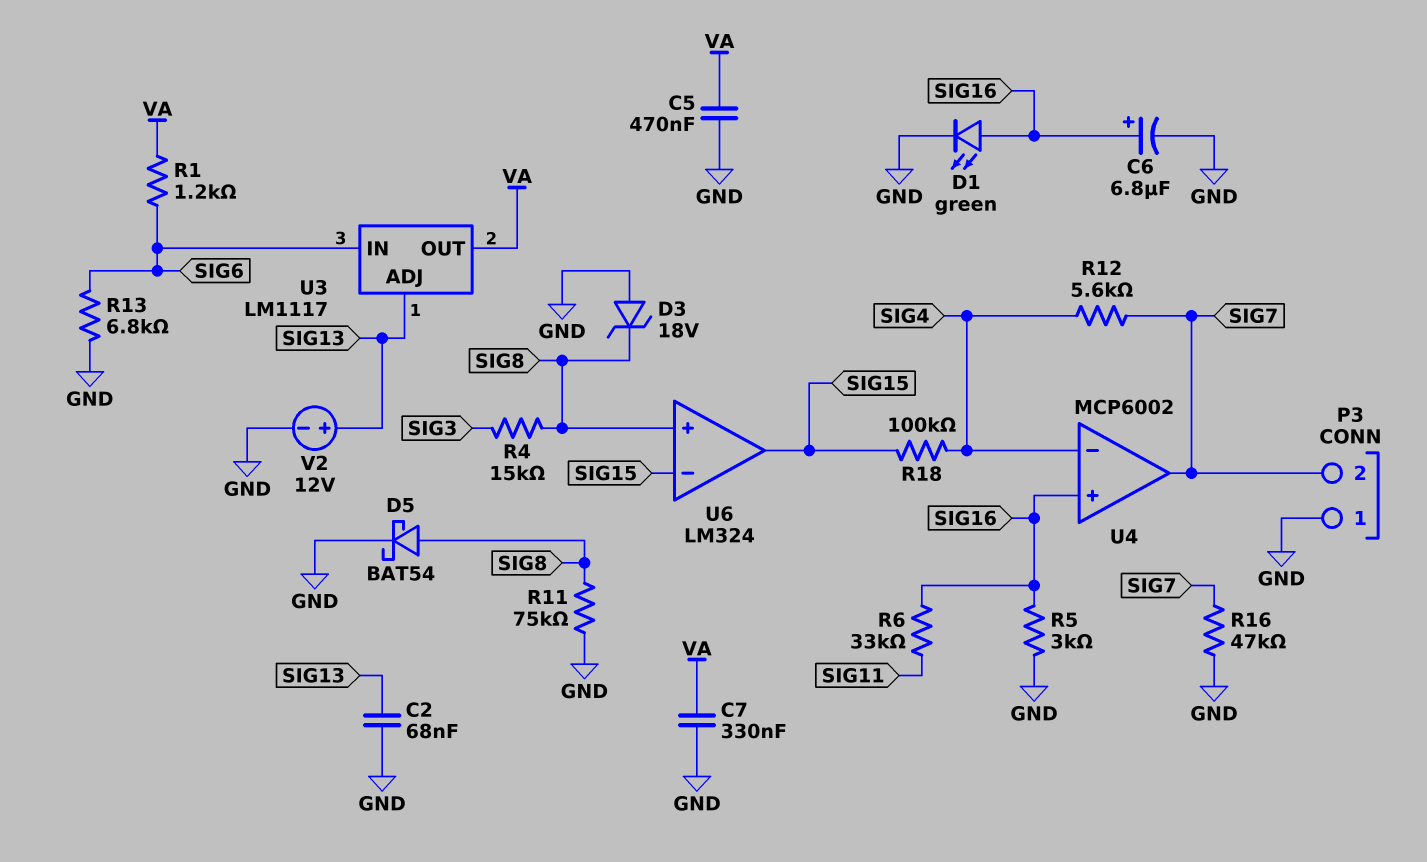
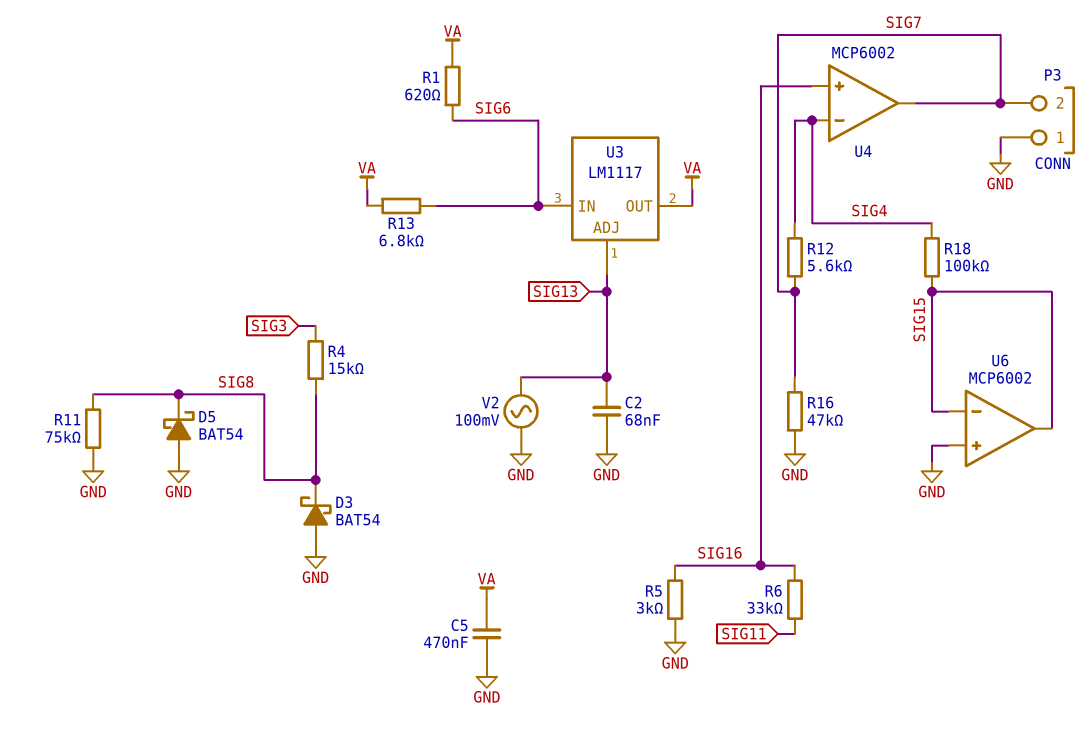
C6: 6.8uF (plus SIG16, minus GND) -> none
C7: 330nF (GND, VA) -> none
D1: LED green (A SIG16, K GND) -> none
D3: zener 18V (A GND, K SIG8) -> schottky BAT54 (A GND, K SIG8)
D5: schottky BAT54 (A SIG8, K GND) -> schottky BAT54 (A GND, K SIG8)
R1: 1.2k (SIG6, VA) -> 620 (SIG6, VA)
R13: 6.8k (GND, SIG6) -> 6.8k (SIG6, VA)
U6: LM324 -> MCP6002
U6 pin in+: SIG8 -> GND
V2: 12V (plus SIG13, minus GND) -> AC 100mV (GND, SIG13)

